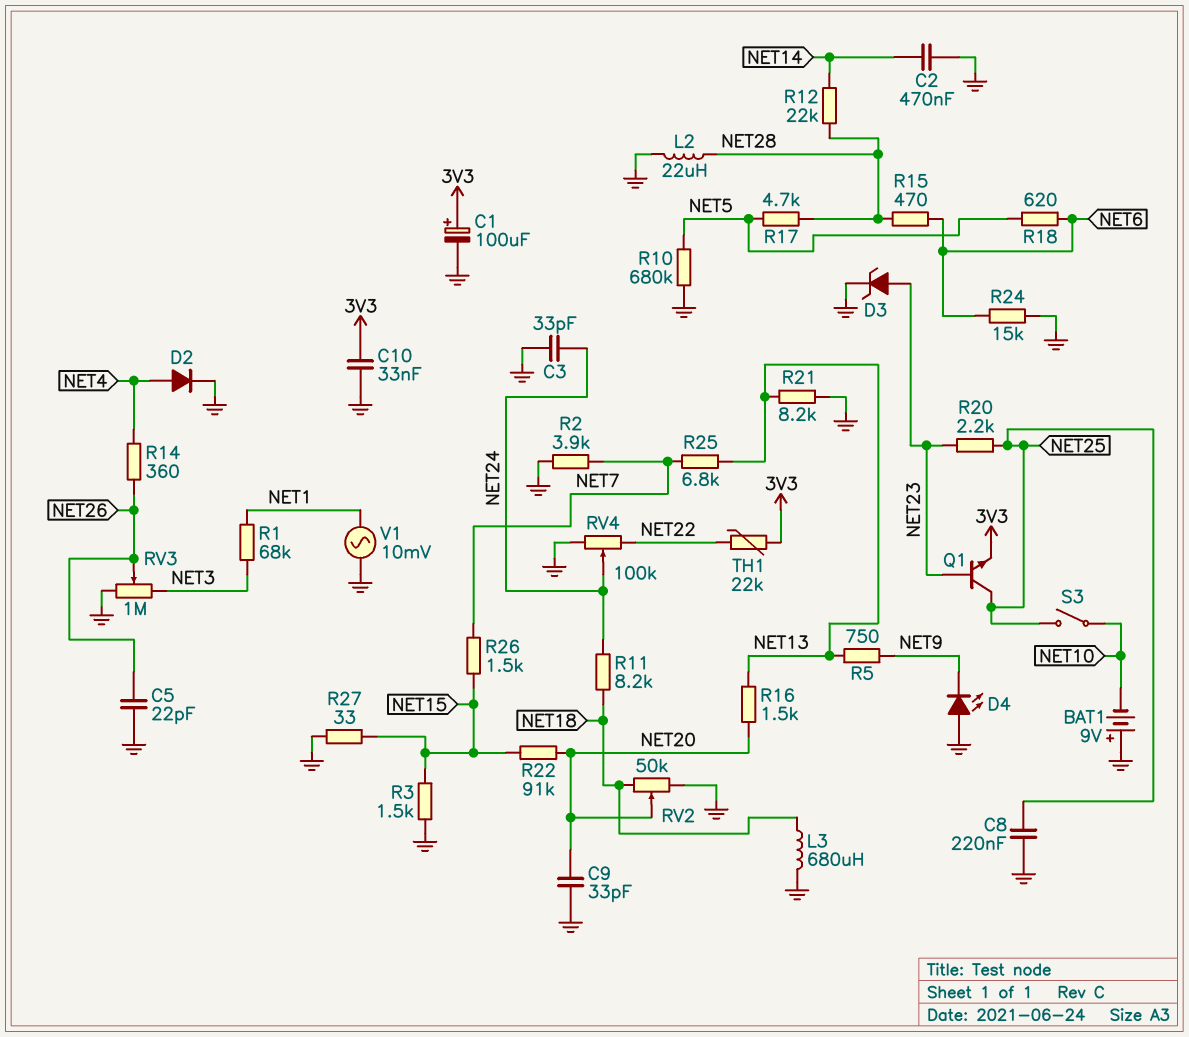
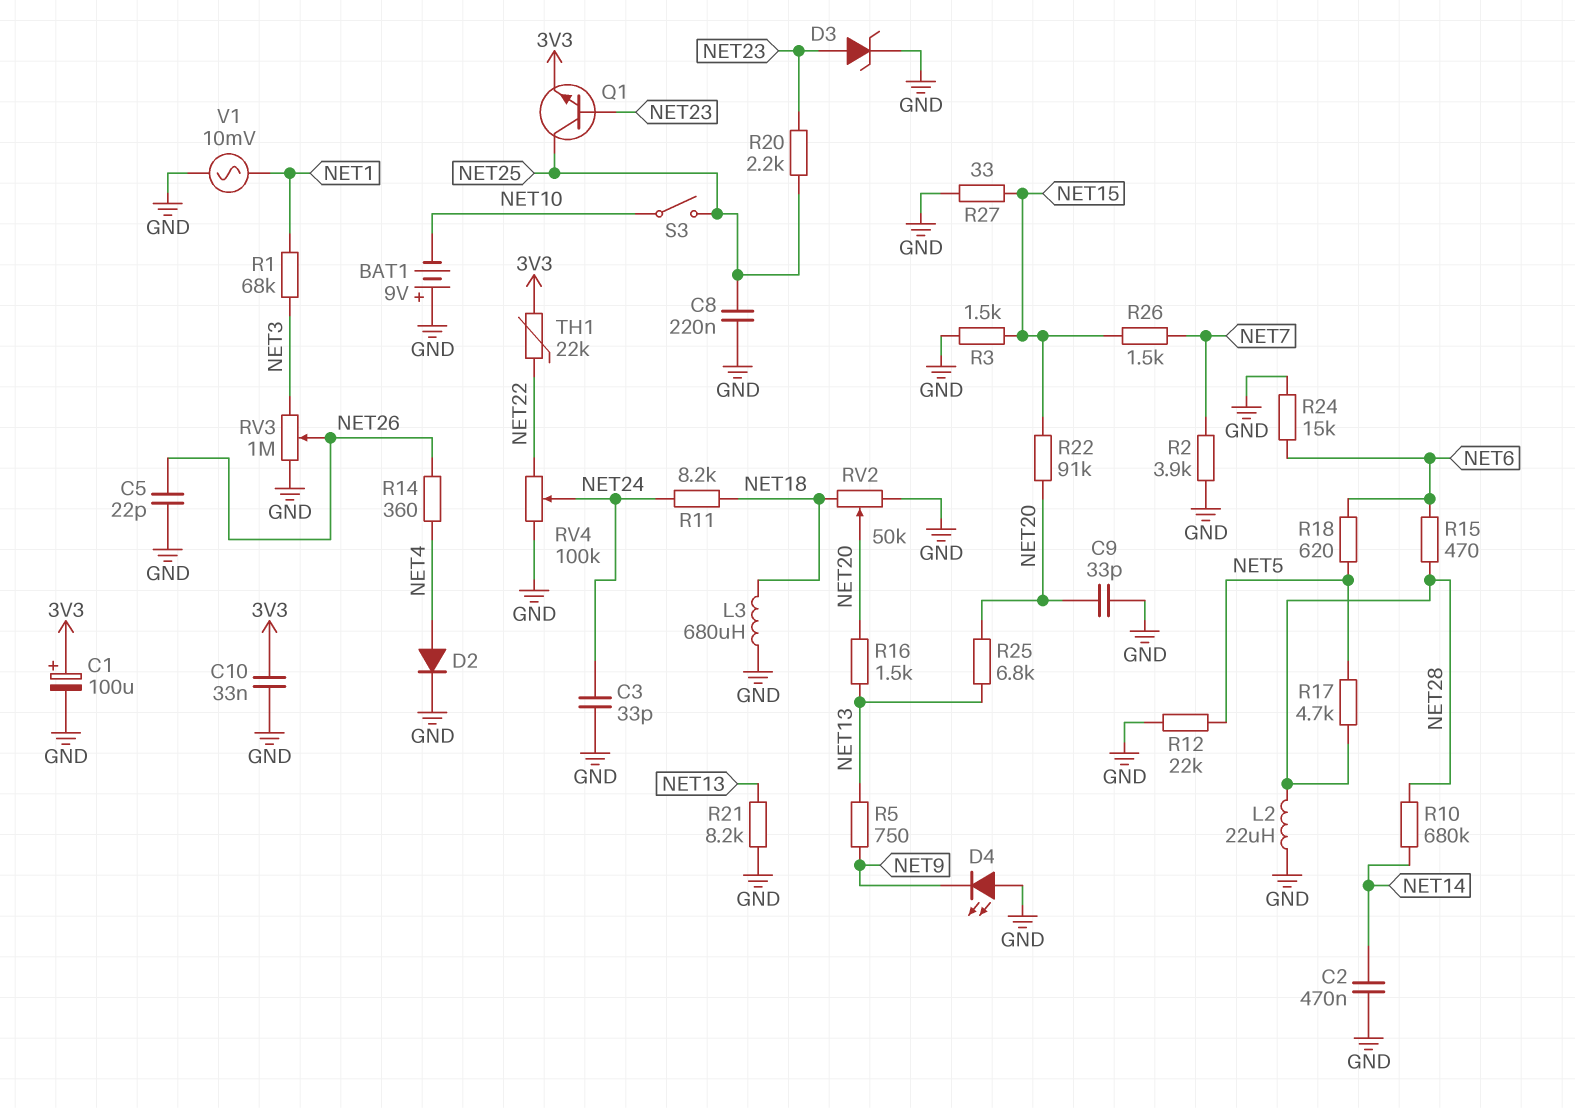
R10: 680k (GND, NET5) -> 680k (NET14, NET28)
R12: 22k (NET14, NET28) -> 22k (GND, NET5)
R25: 6.8k (NET7, NET13) -> 6.8k (NET13, NET20)

